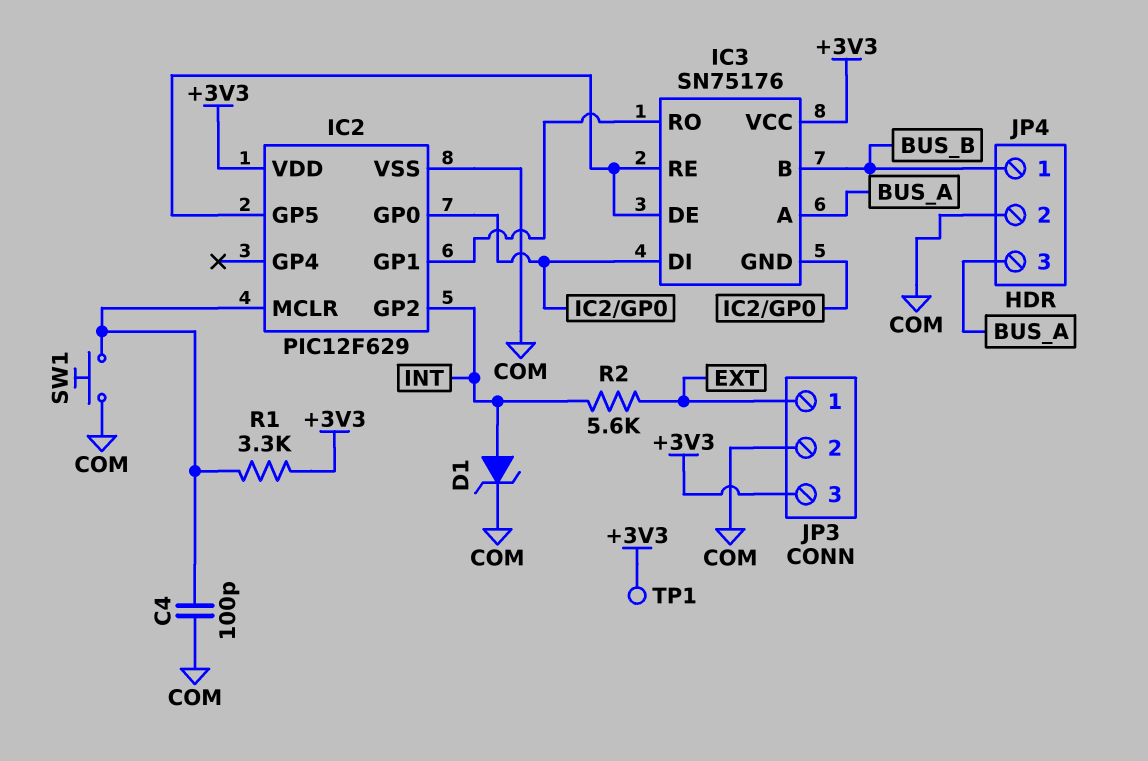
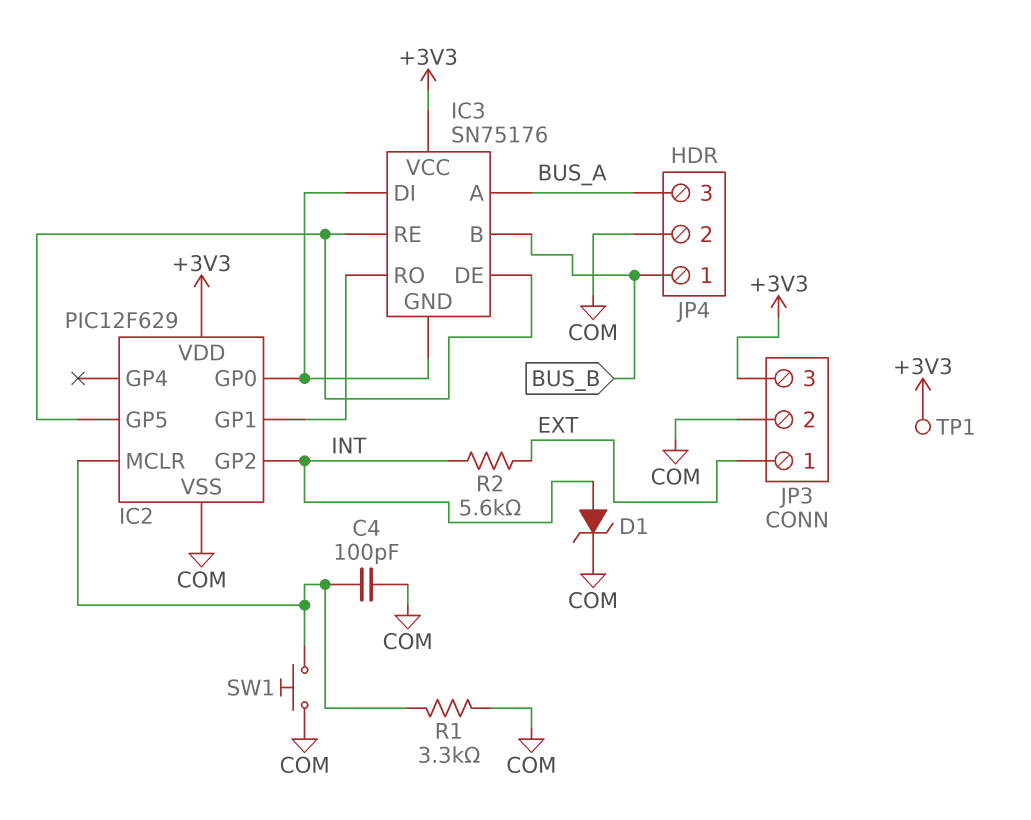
R1: 3.3k (+3V3, IC2/MCLR) -> 3.3k (COM, IC2/MCLR)

